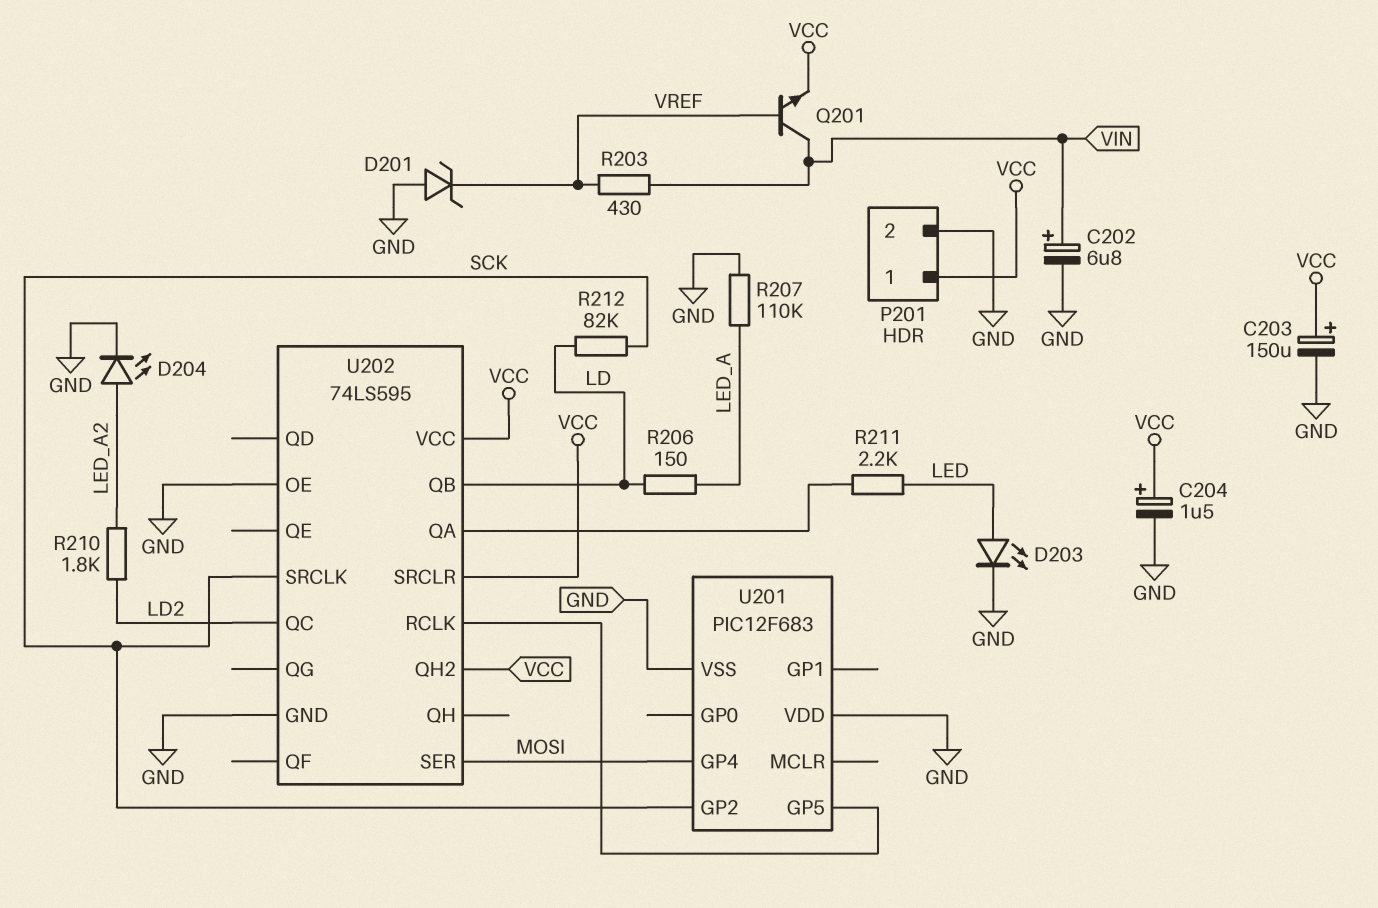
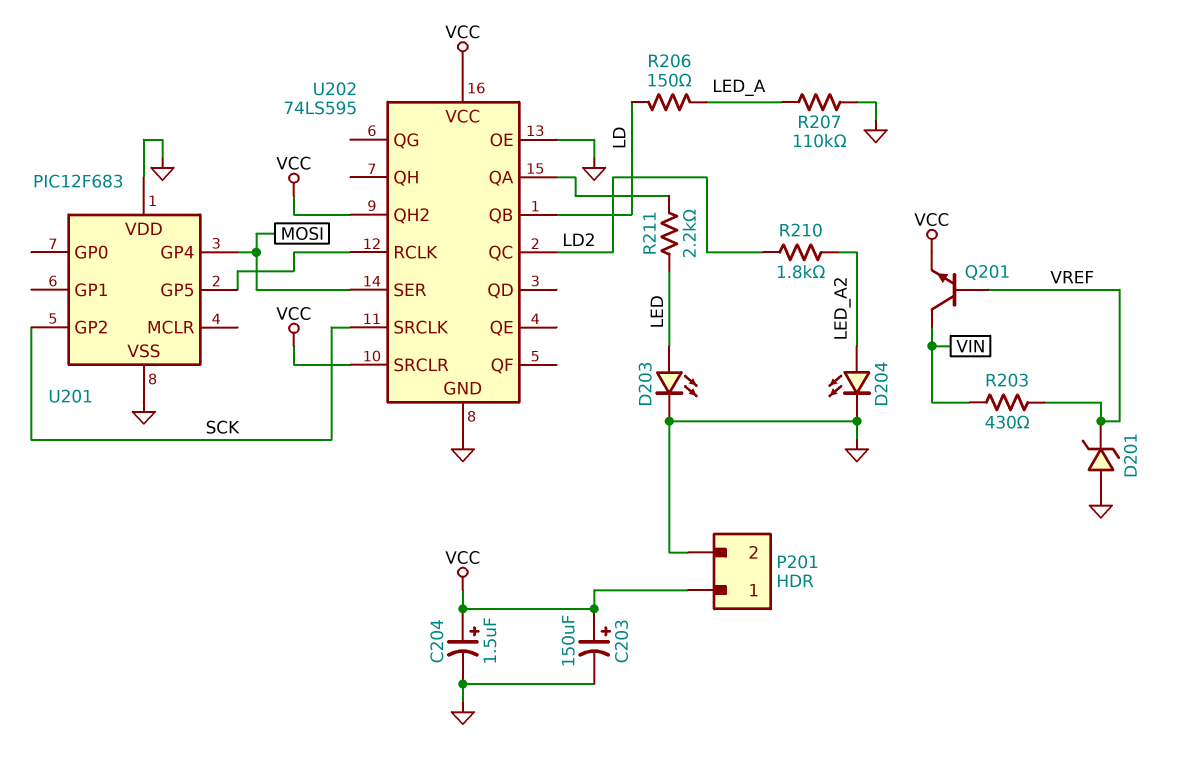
C202: 6.8uF (plus VIN, minus GND) -> none
R212: 82k (LD, SCK) -> none

